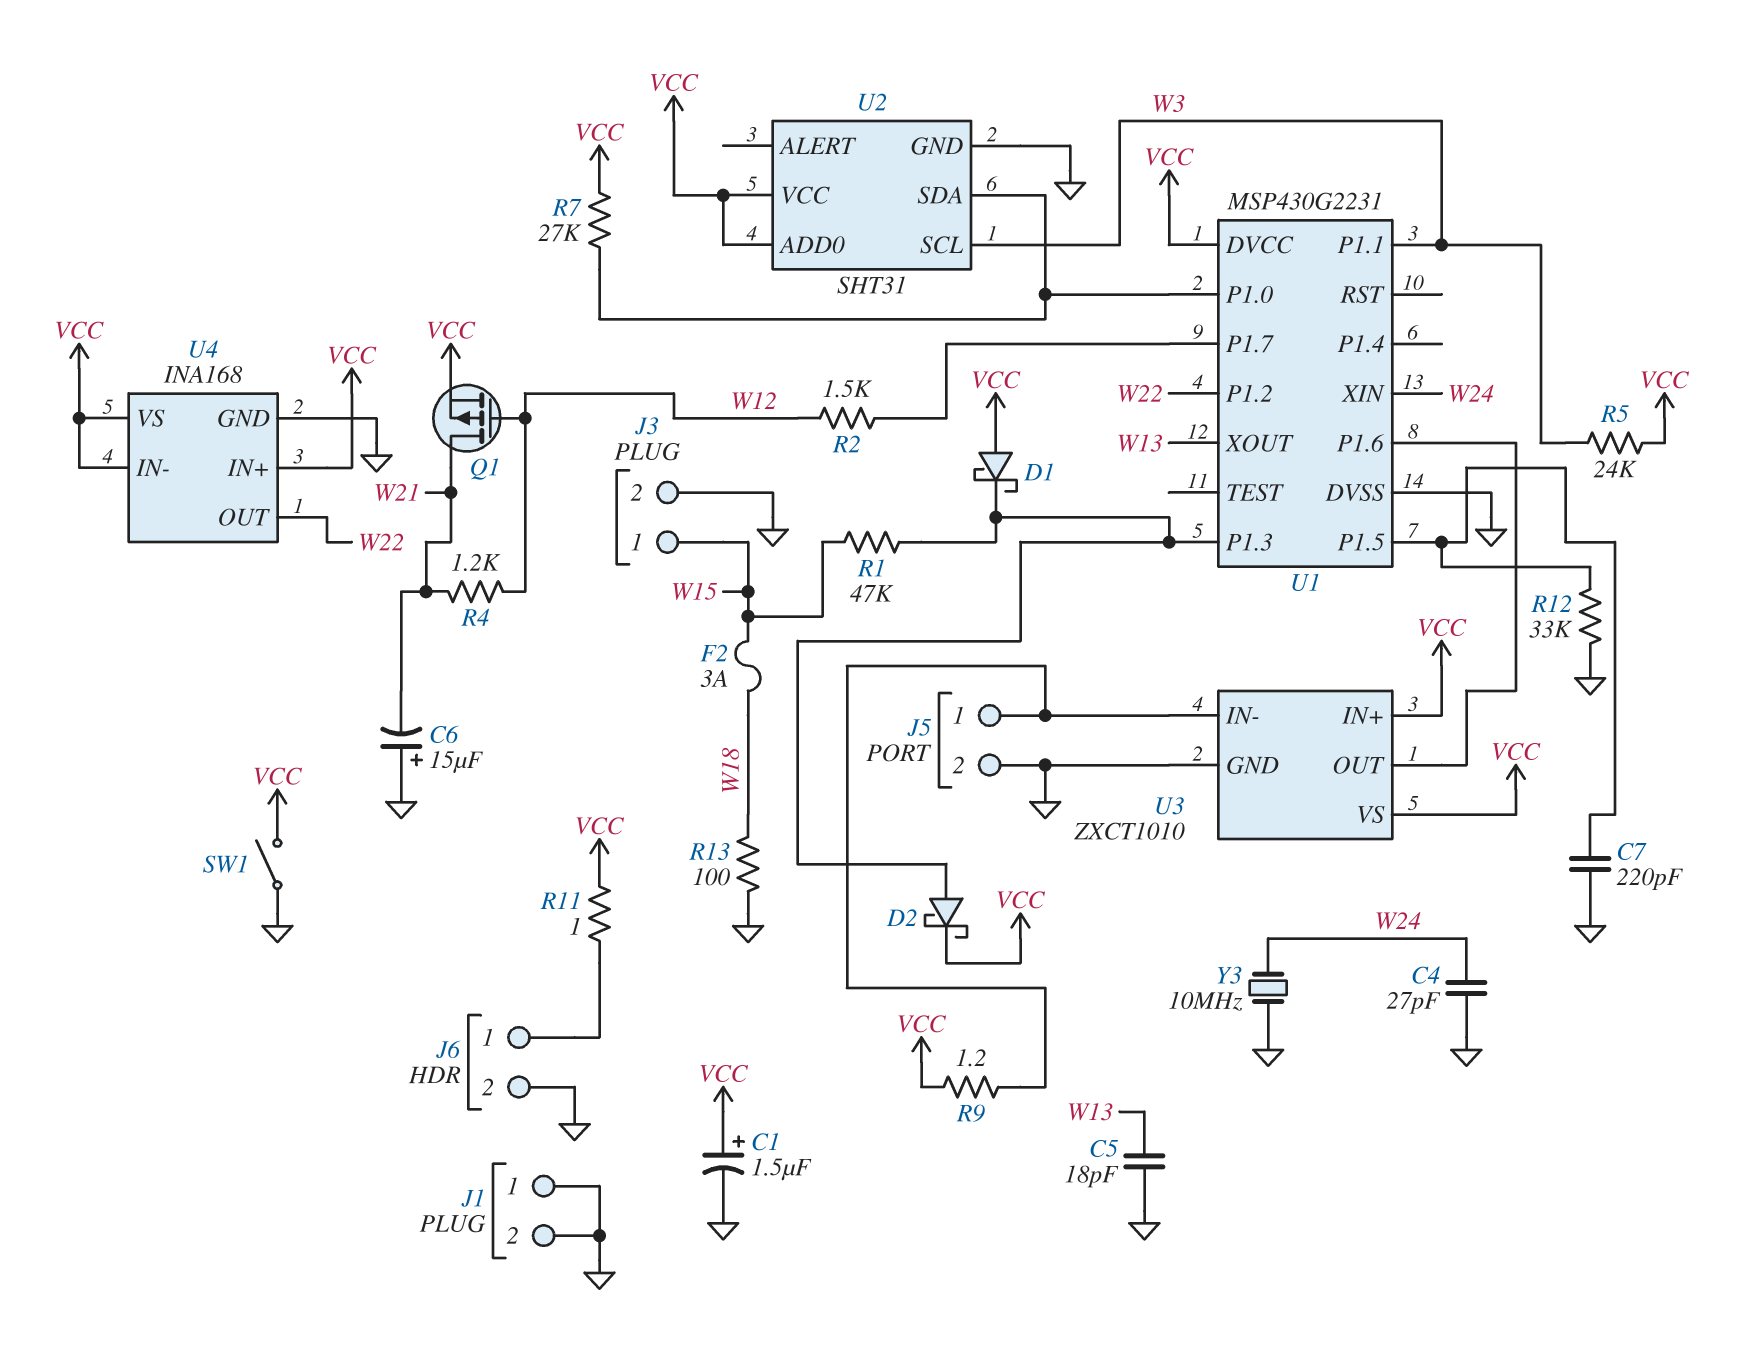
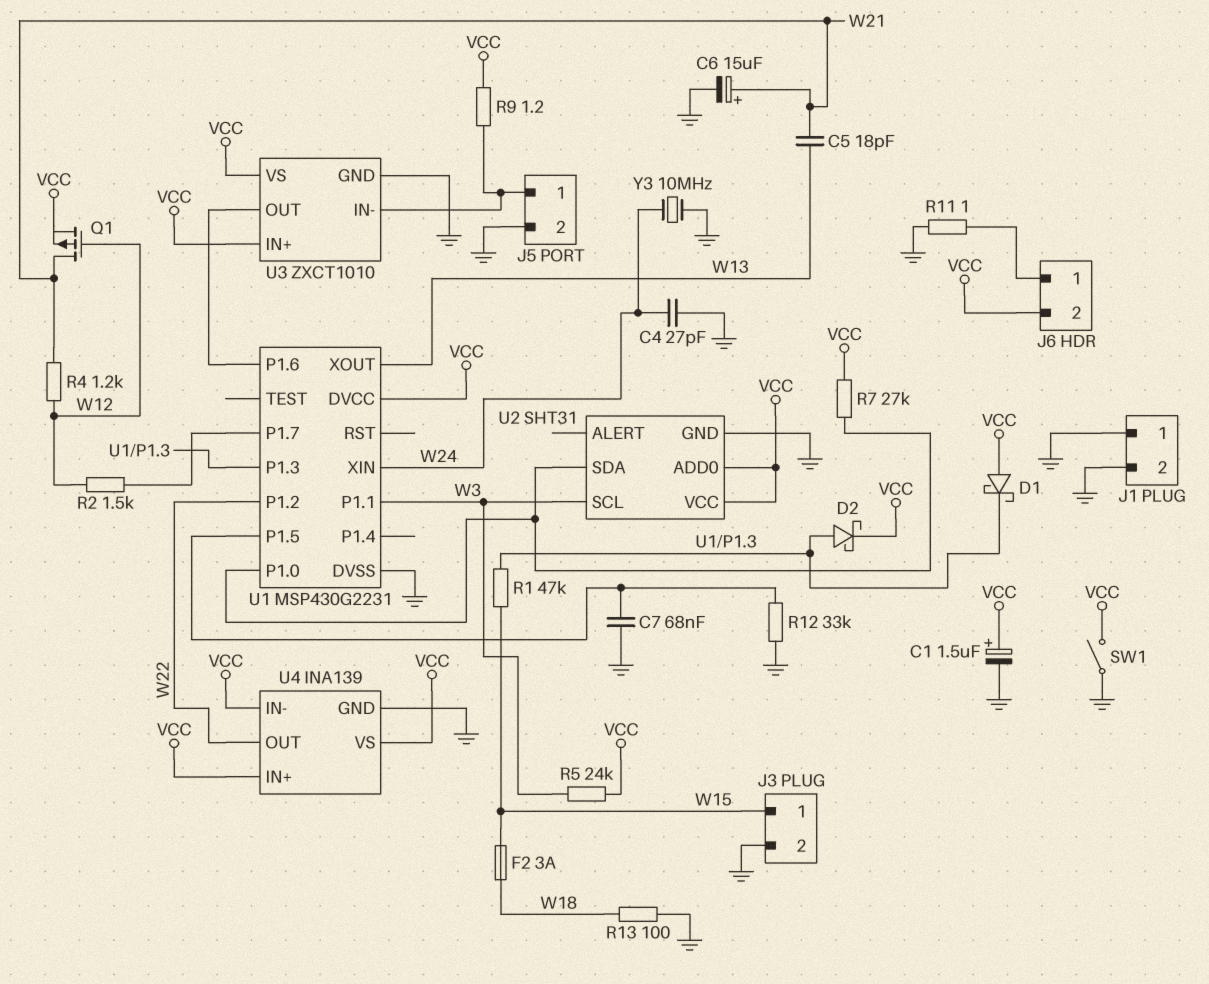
C5: 18pF (GND, W13) -> 18pF (W13, W21)
C6: 15uF (plus GND, minus W21) -> 15uF (plus W21, minus GND)
C7: 220pF (GND, U1/P1.5) -> 68nF (GND, U1/P1.5)
J6 pin 2: GND -> VCC
R11: 1 (J6/1, VCC) -> 1 (GND, J6/1)
U4: INA168 -> INA139

